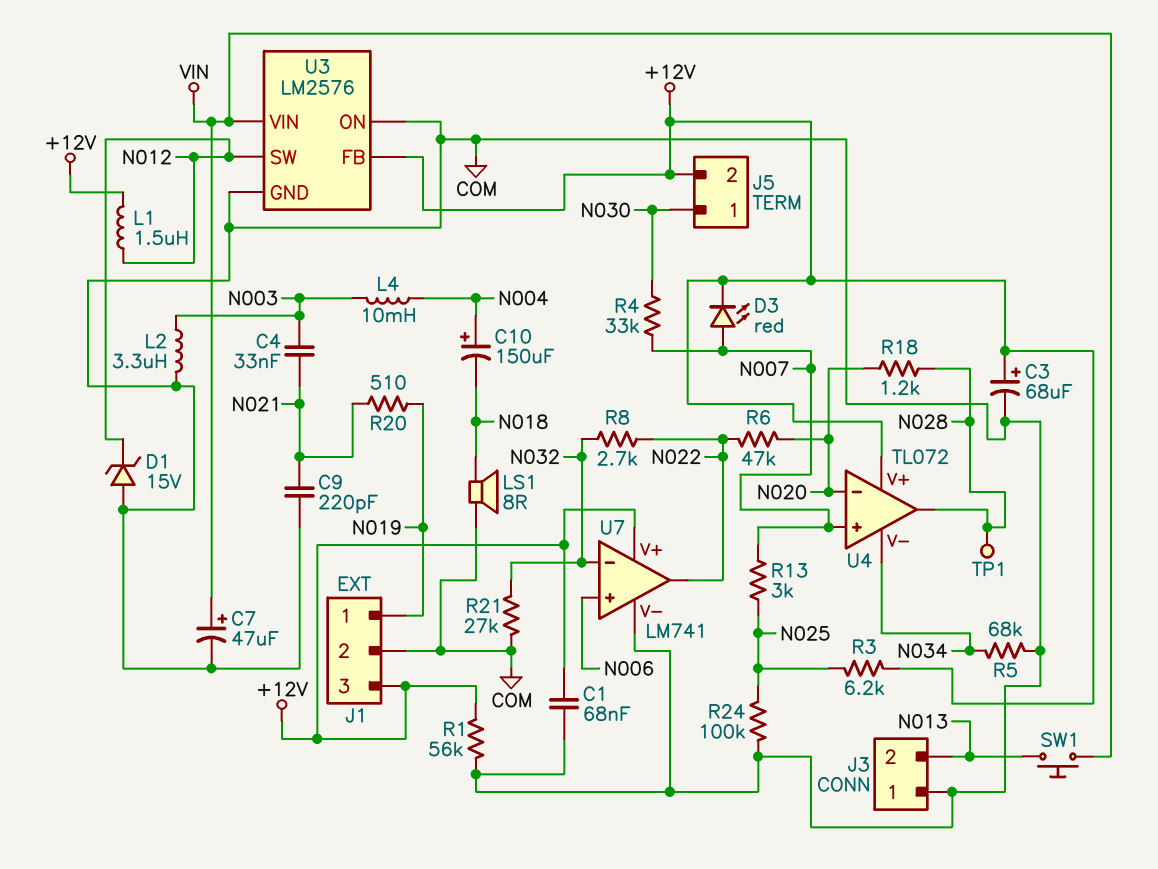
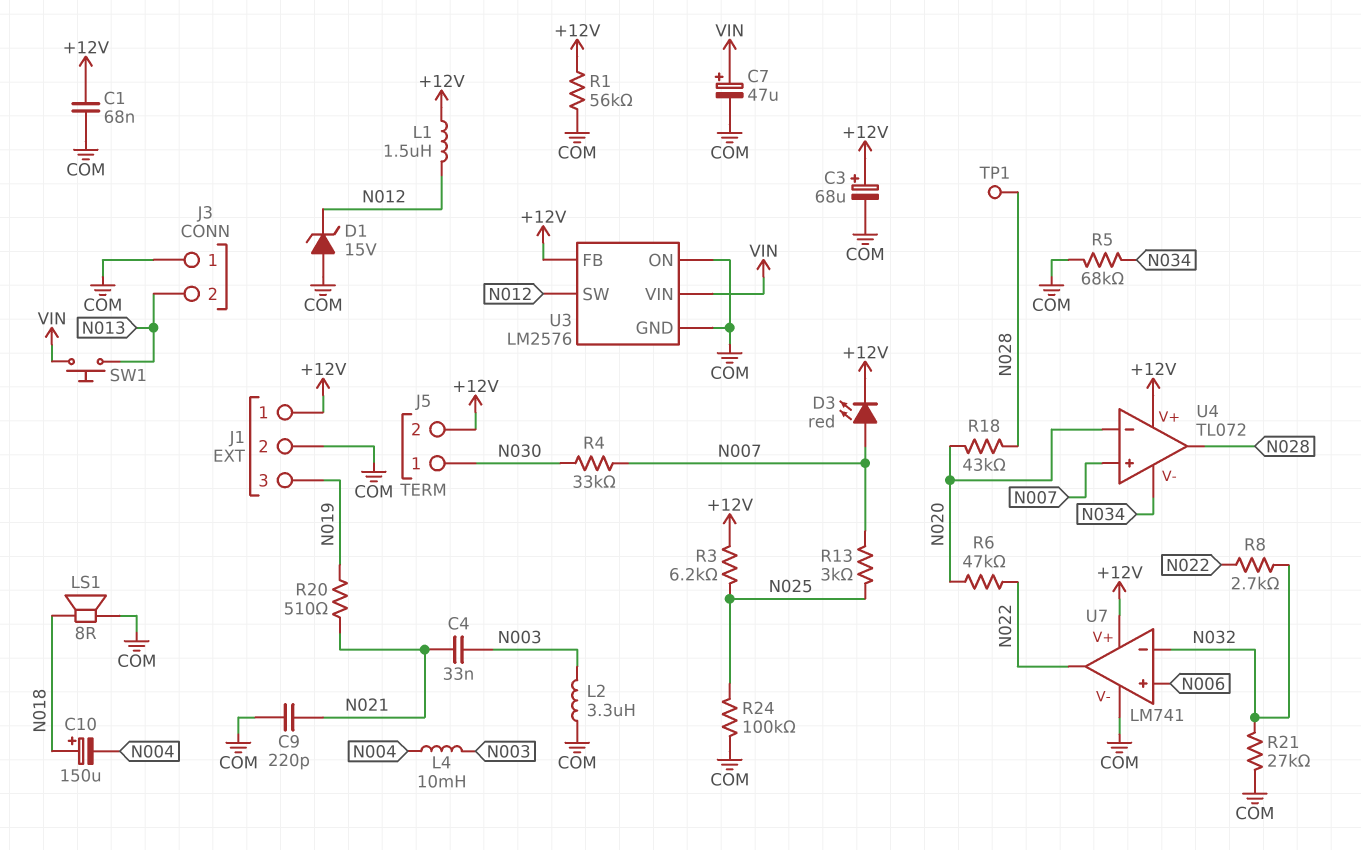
C10: 150uF (plus N004, minus N018) -> 150uF (plus N018, minus N004)
J1 pin 1: N019 -> +12V
J1 pin 3: +12V -> N019
R18: 1.2k (N020, N028) -> 43k (N020, N028)

